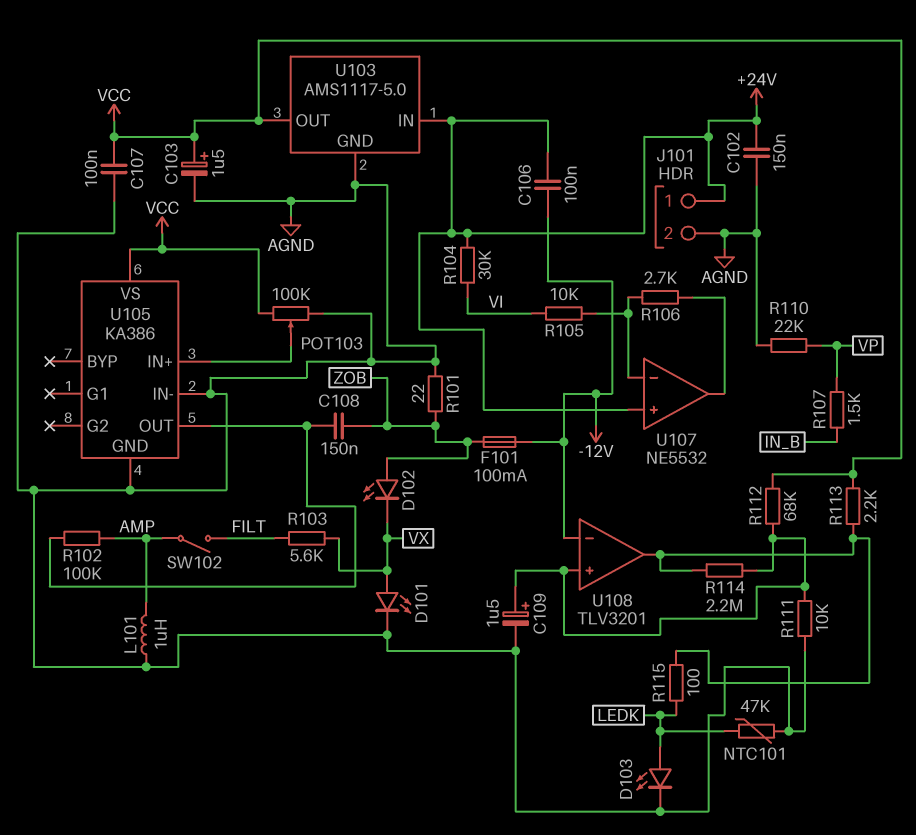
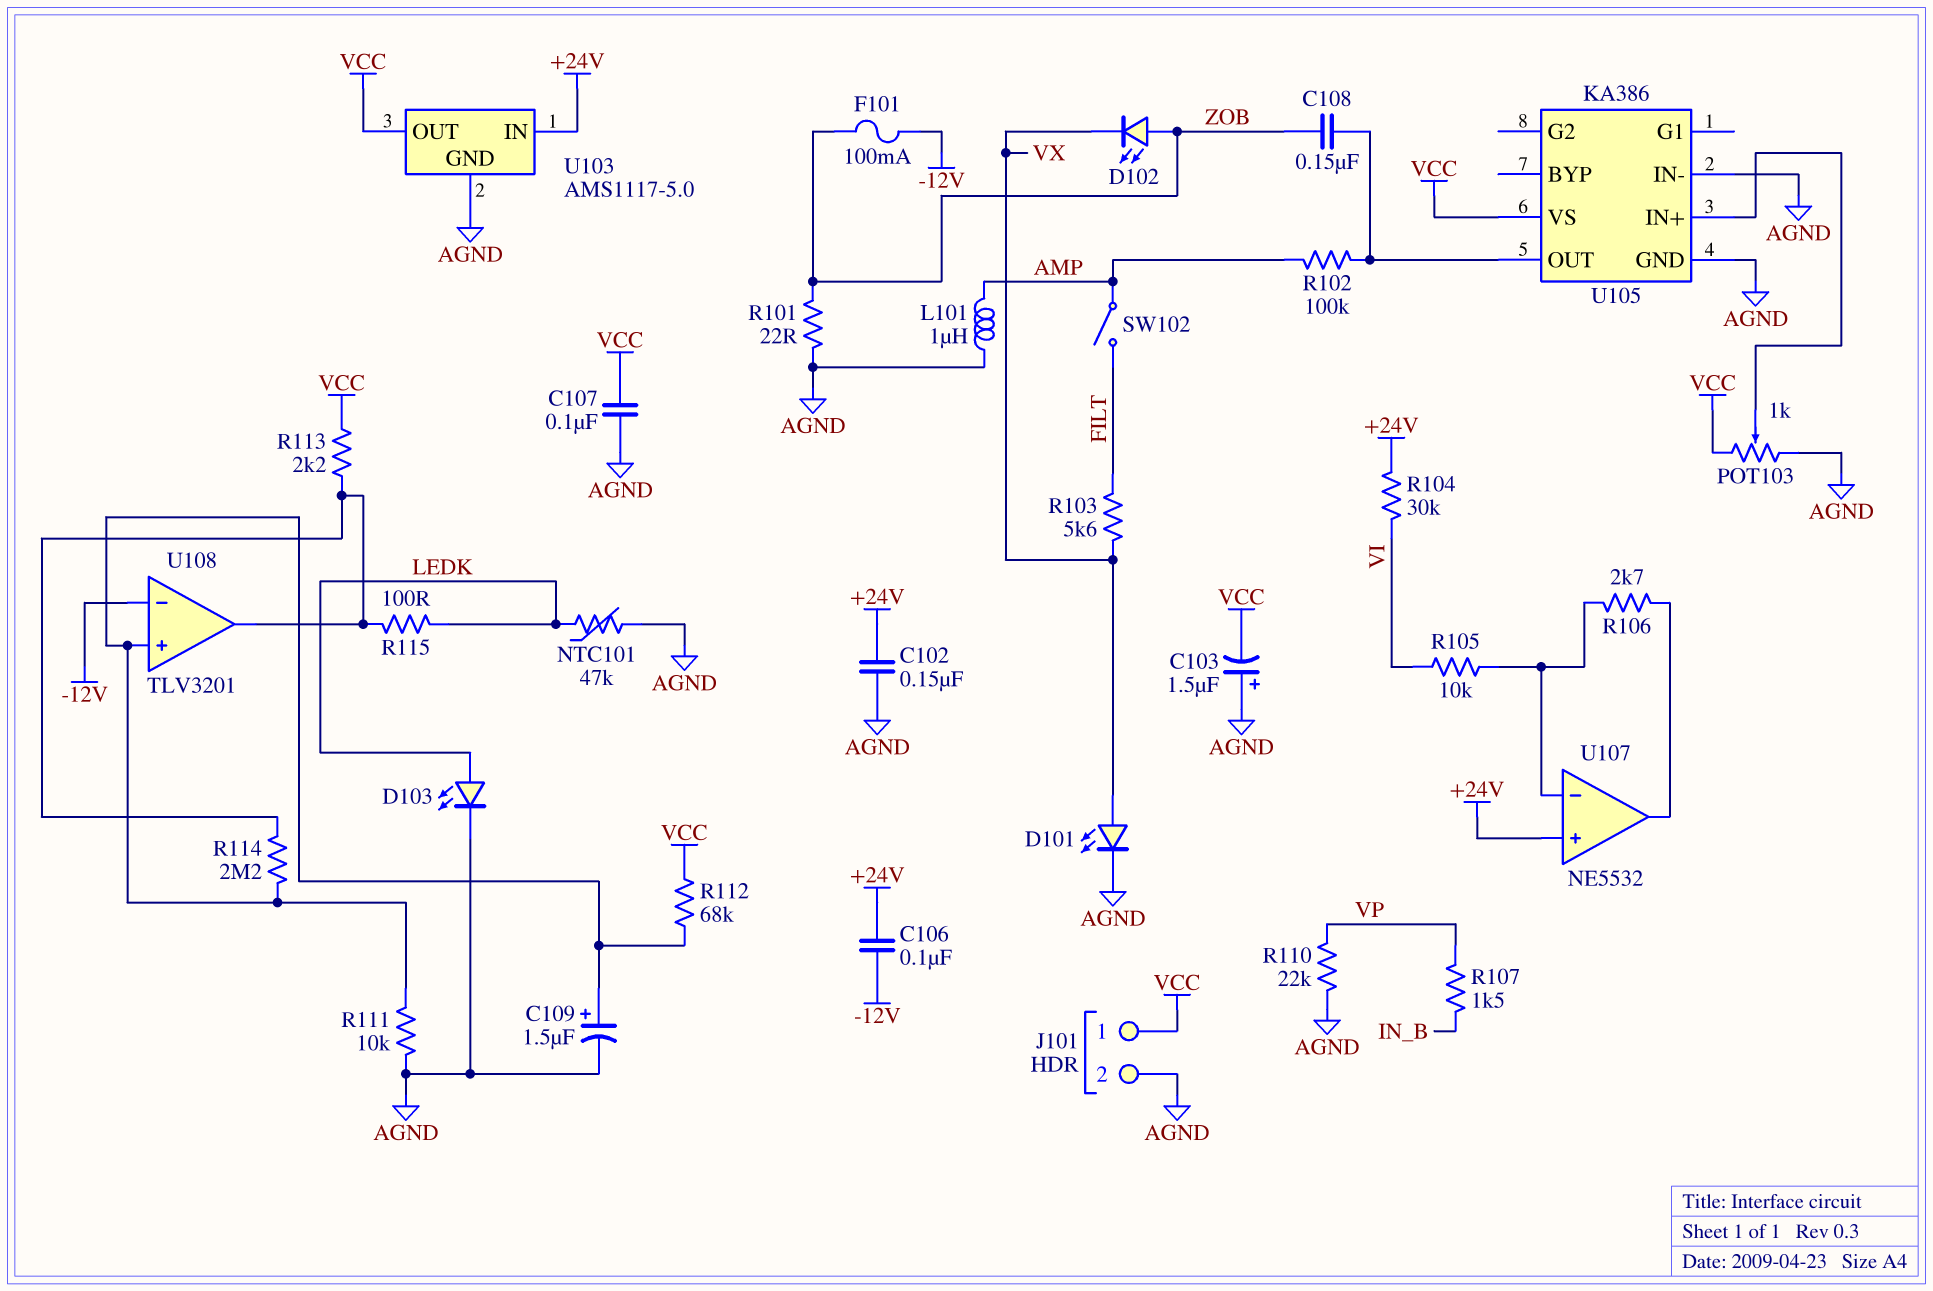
C103: 1.5uF (plus VCC, minus AGND) -> 1.5uF (plus AGND, minus VCC)
J101 pin 1: +24V -> VCC
POT103: 100k (AGND, VCC, wiper U105/IN+) -> 1k (AGND, VCC, wiper U105/IN+)

